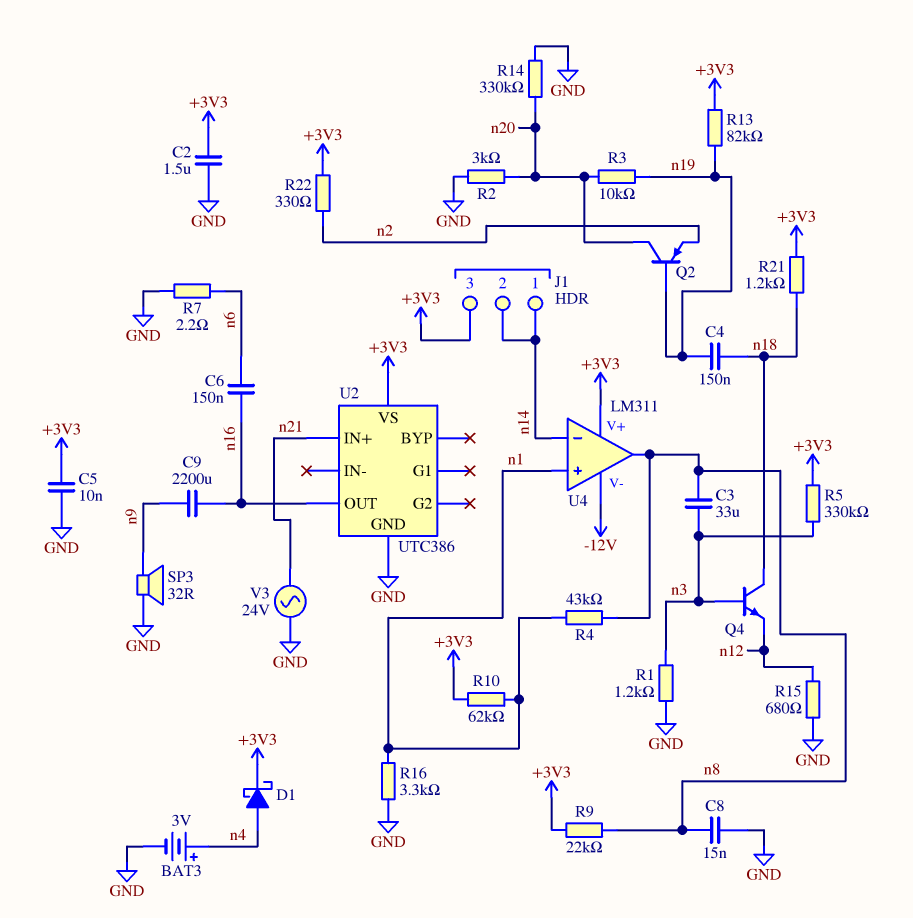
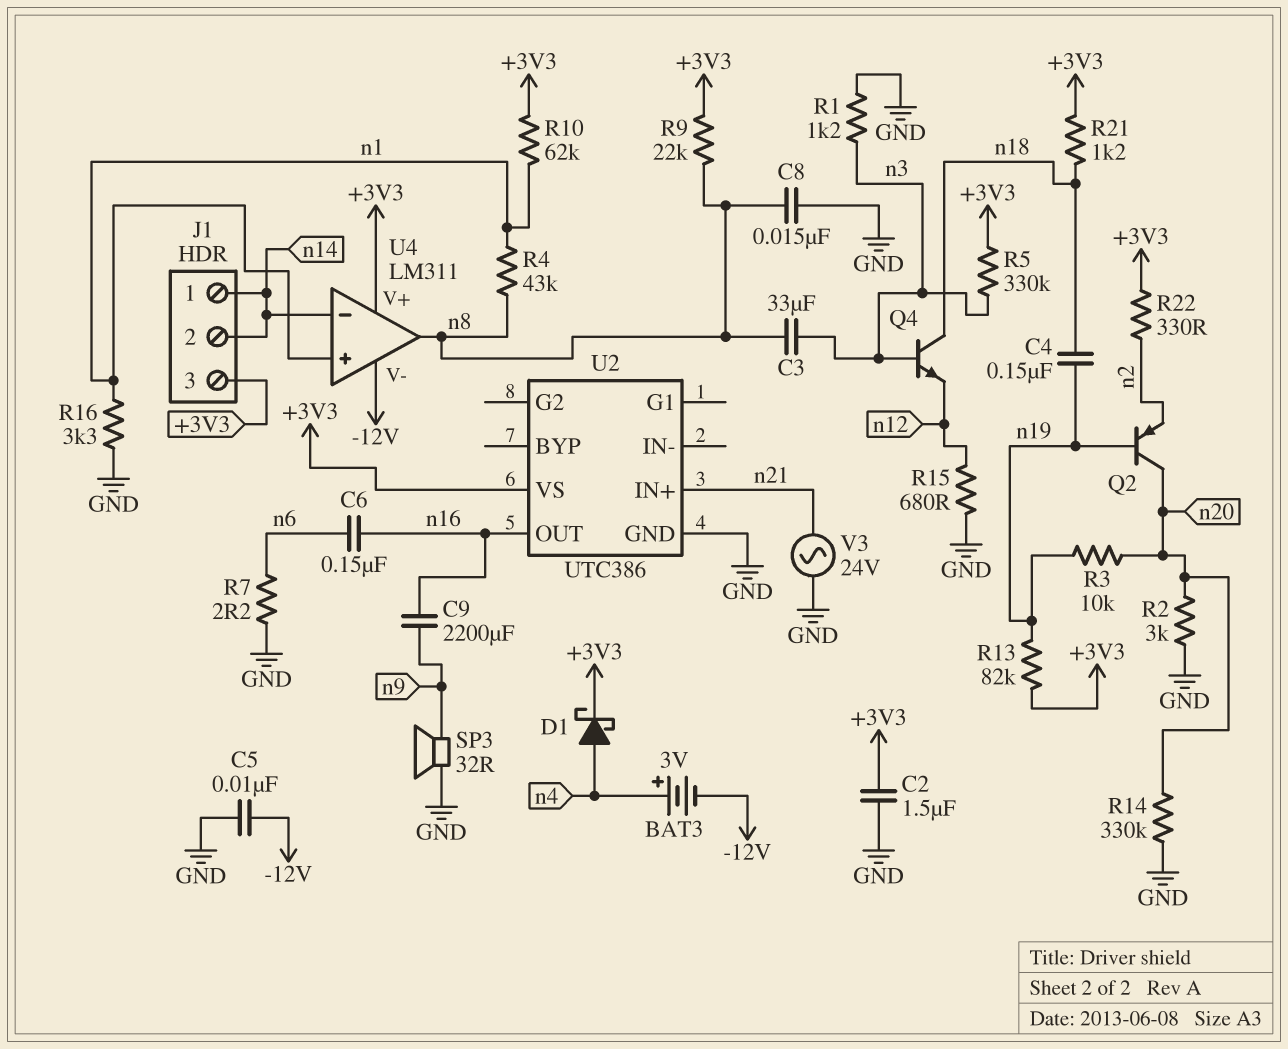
BAT3: 3V (plus n4, minus GND) -> 3V (plus n4, minus -12V)
C5: 10nF (+3V3, GND) -> 10nF (-12V, GND)

